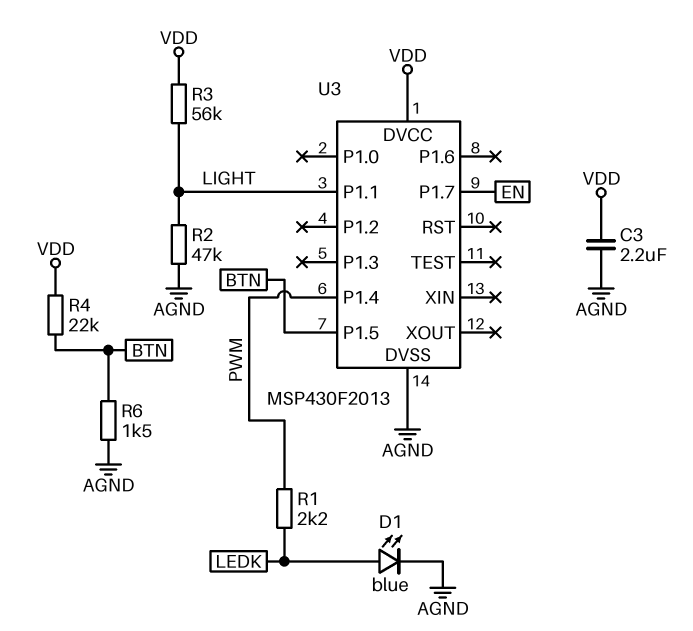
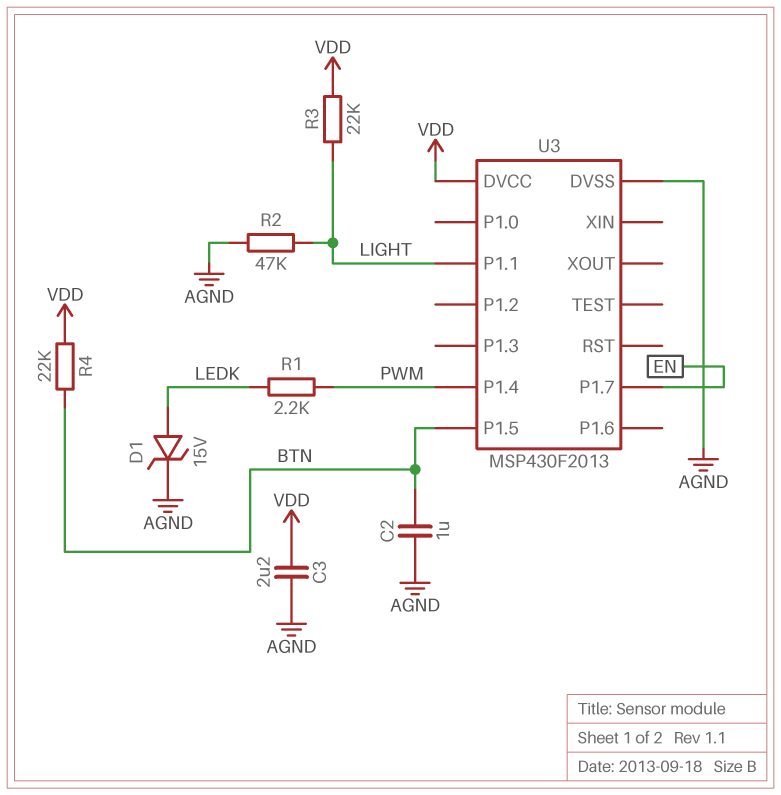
C2: none -> 1uF (AGND, BTN)
D1: LED blue (A LEDK, K AGND) -> zener 15V (A LEDK, K AGND)
R3: 56k (LIGHT, VDD) -> 22k (LIGHT, VDD)
R6: 1.5k (AGND, BTN) -> none

